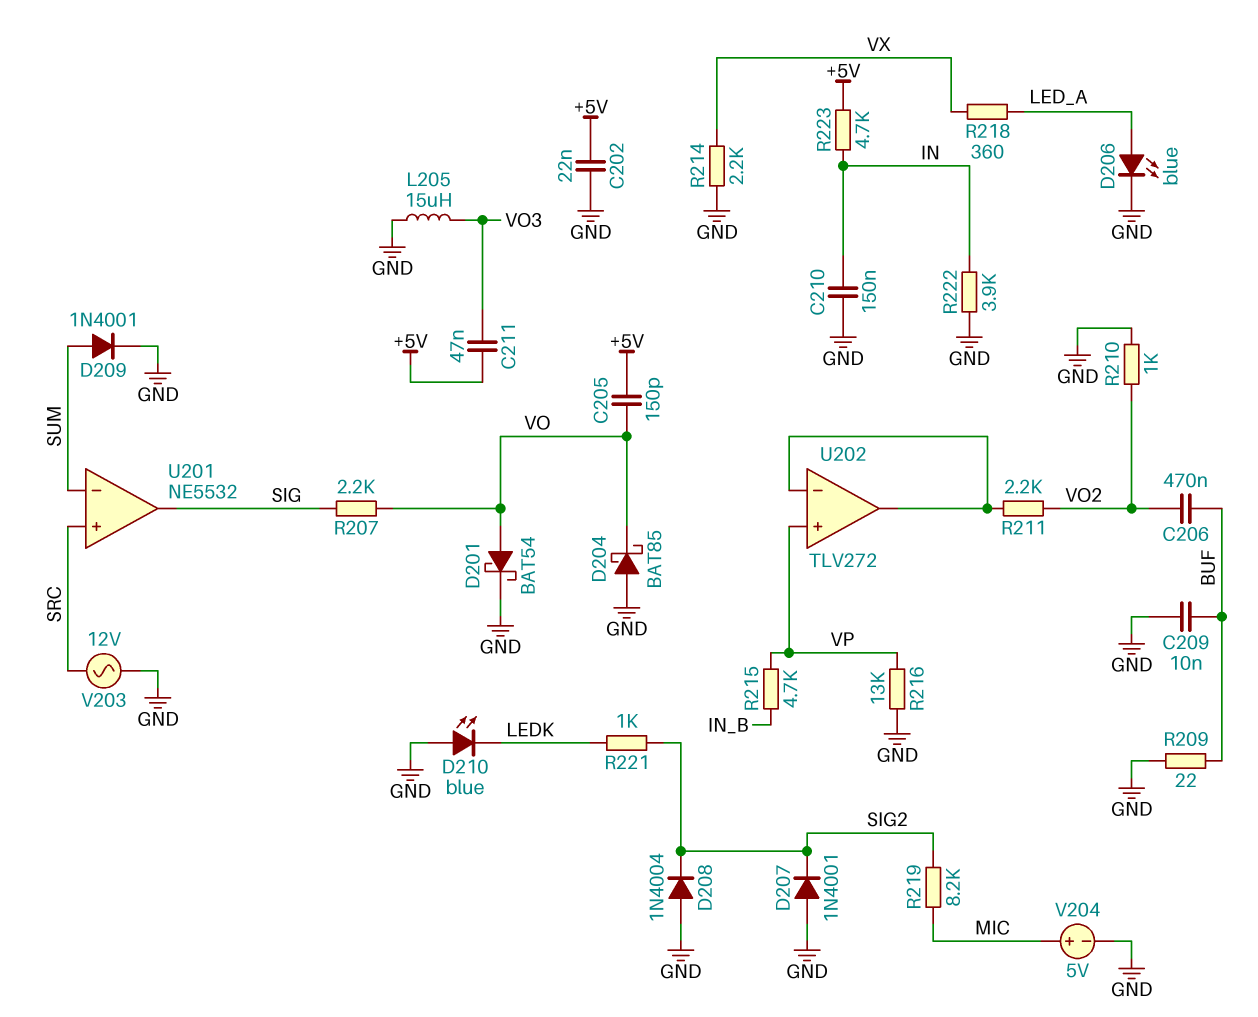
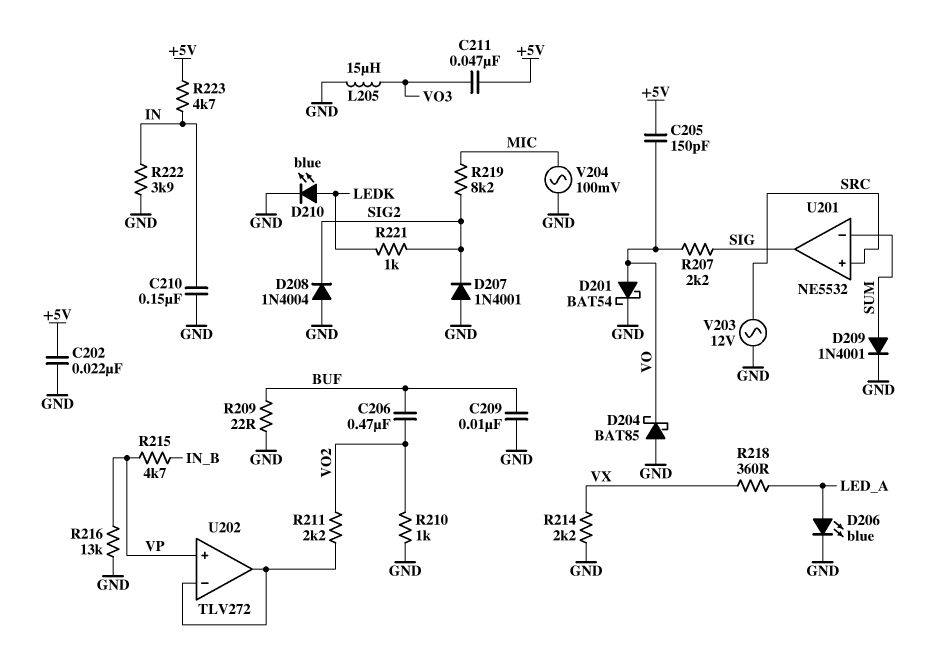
D210: LED blue (A GND, K LEDK) -> LED blue (A LEDK, K GND)
V204: 5V (plus MIC, minus GND) -> AC 100mV (GND, MIC)

